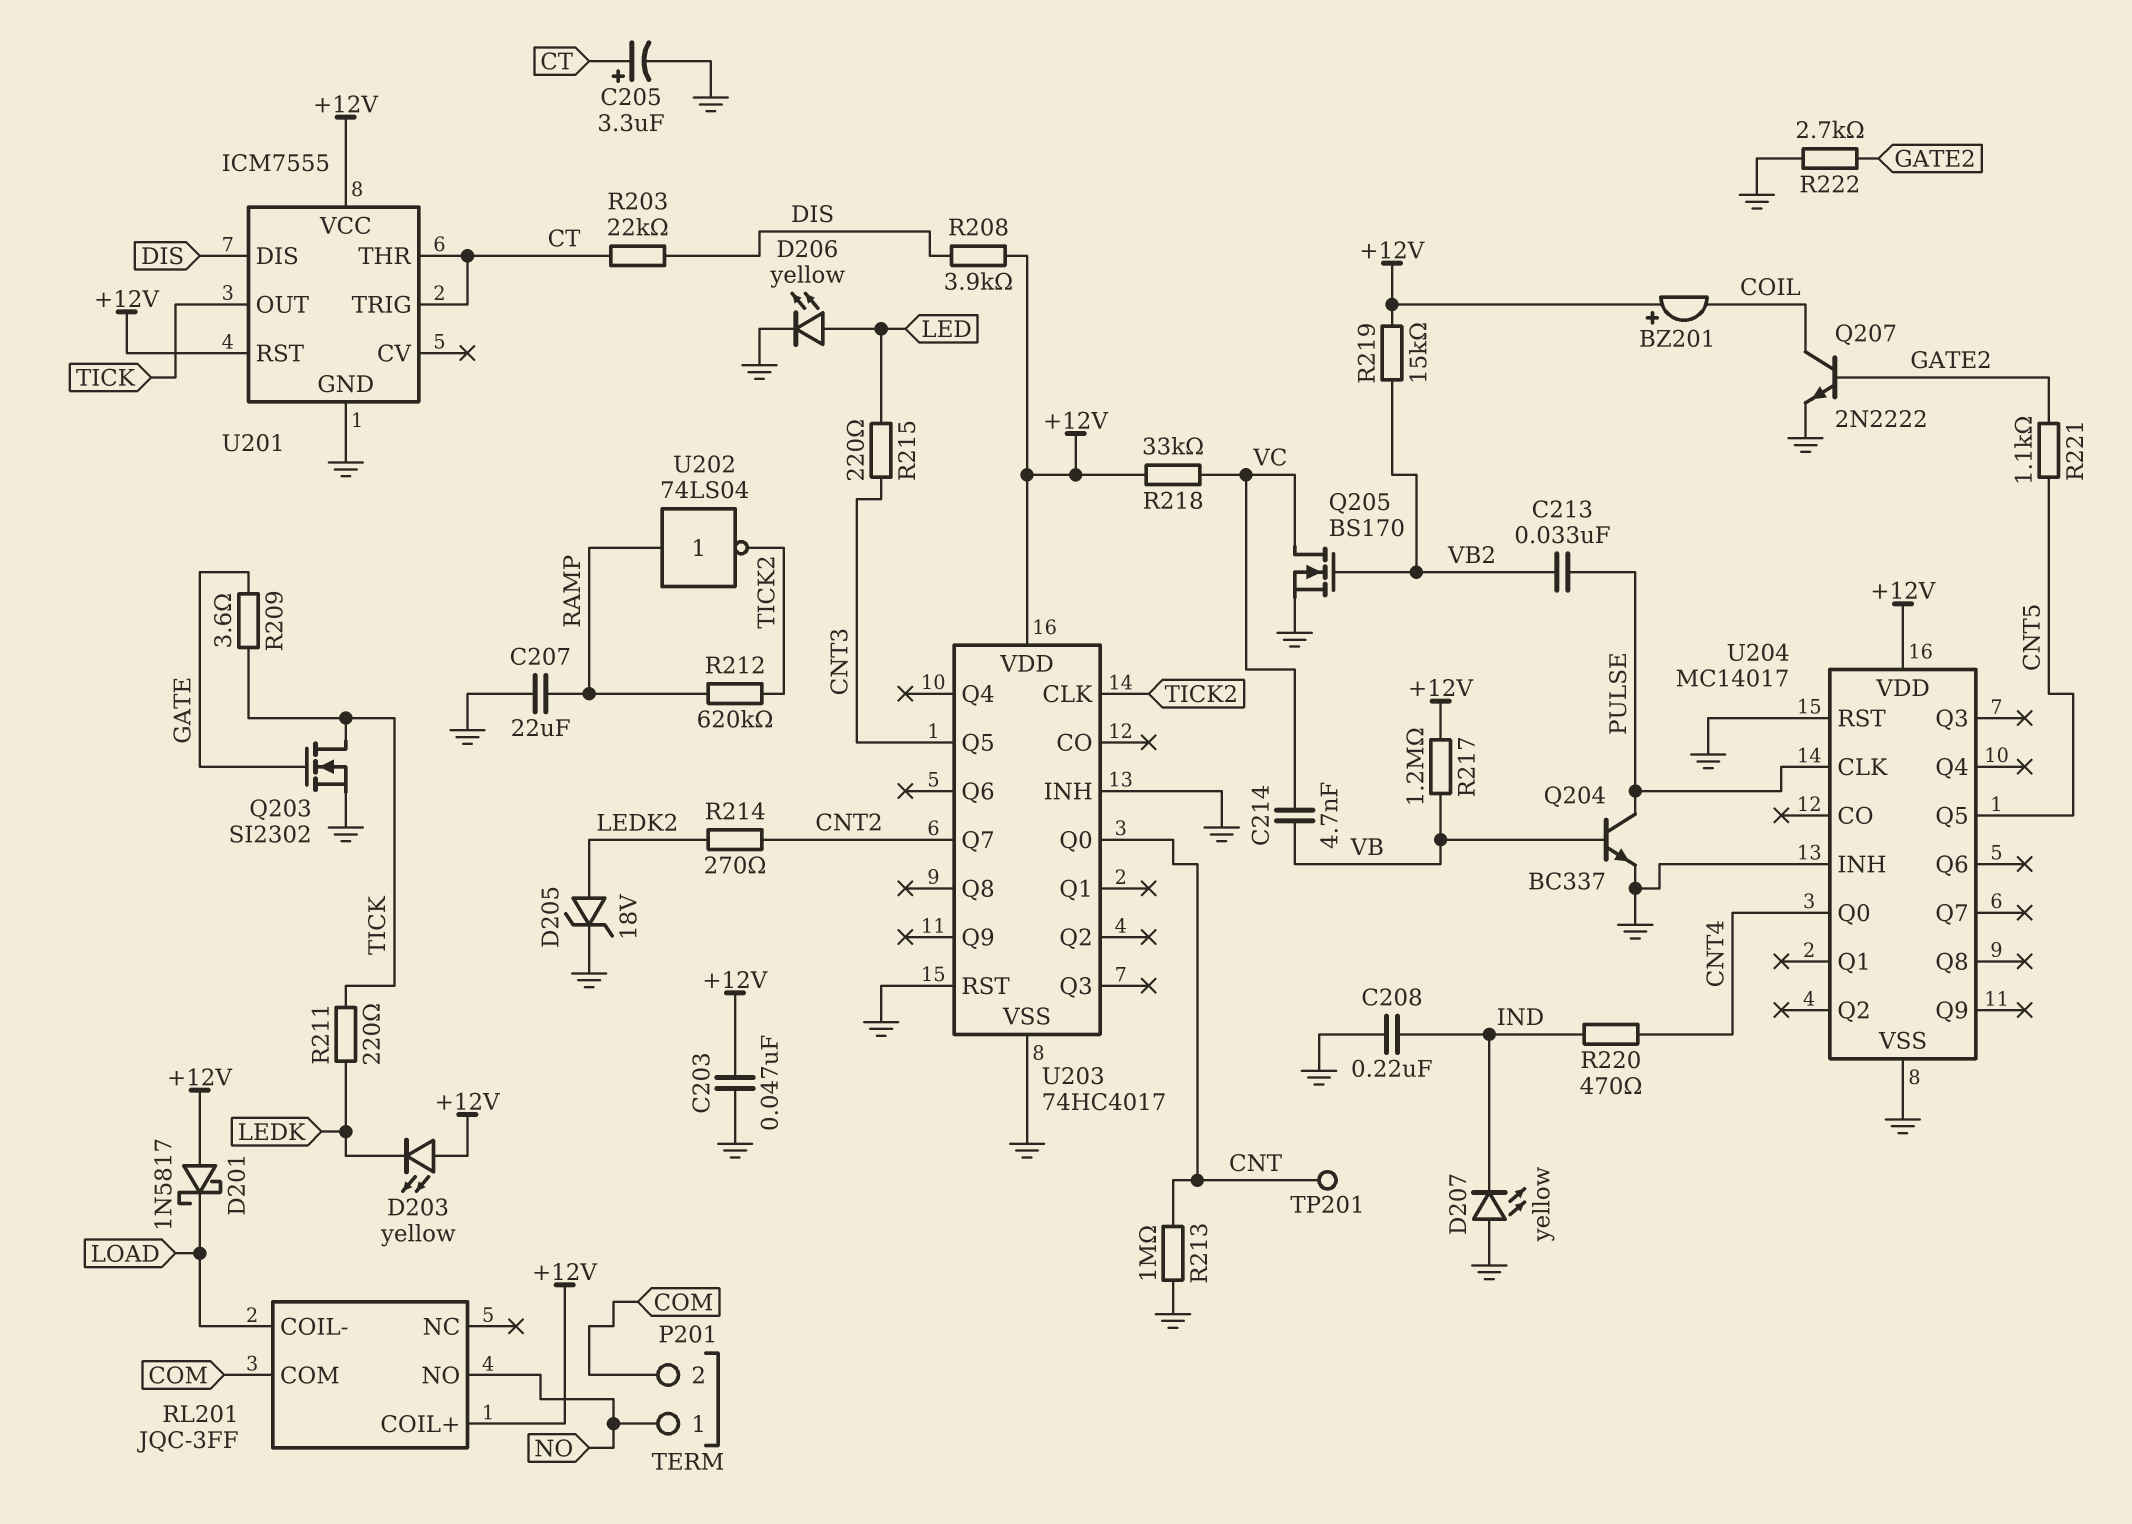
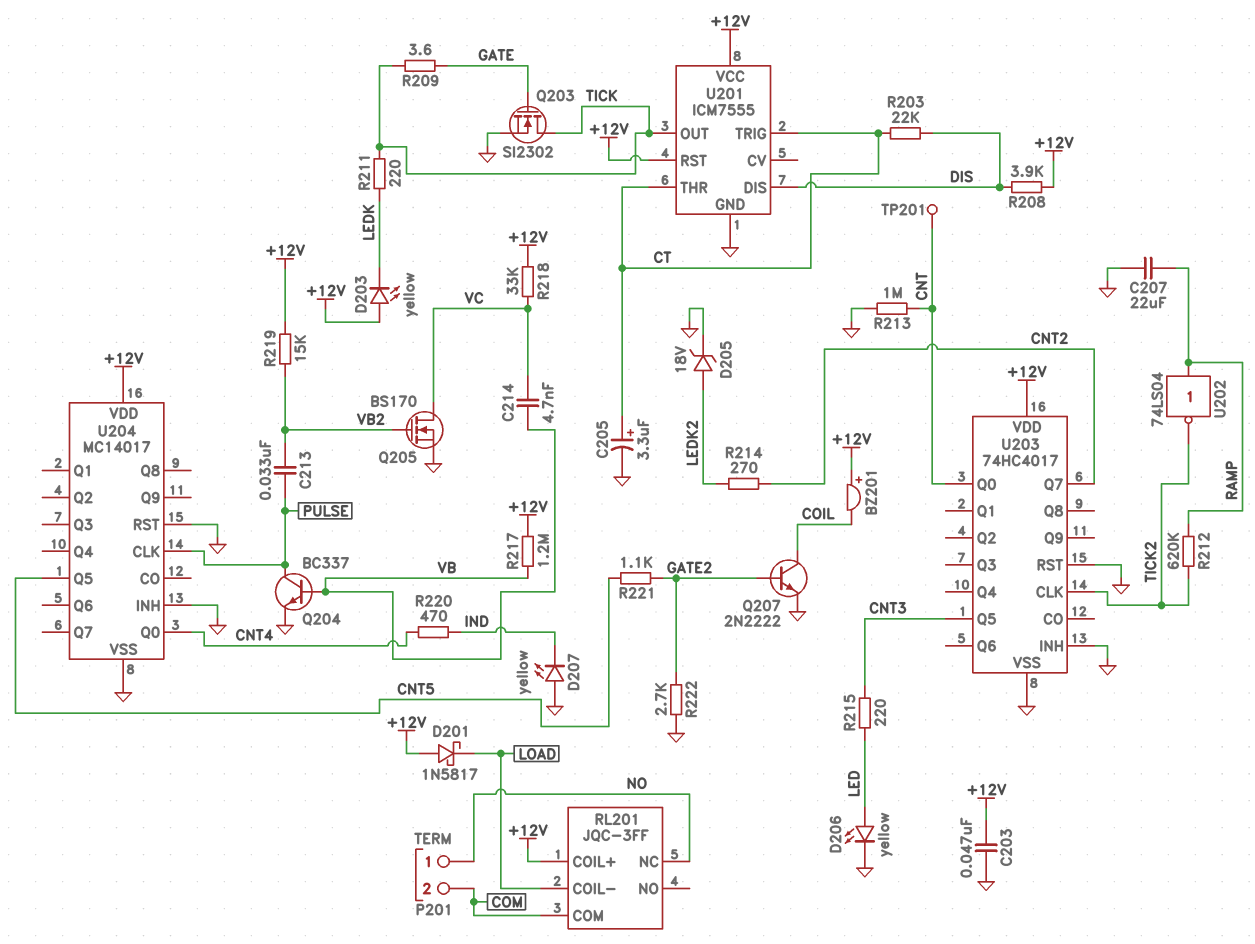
C208: 220nF (GND, IND) -> none
RL201 pin NC: none -> NO
RL201 pin NO: NO -> none

